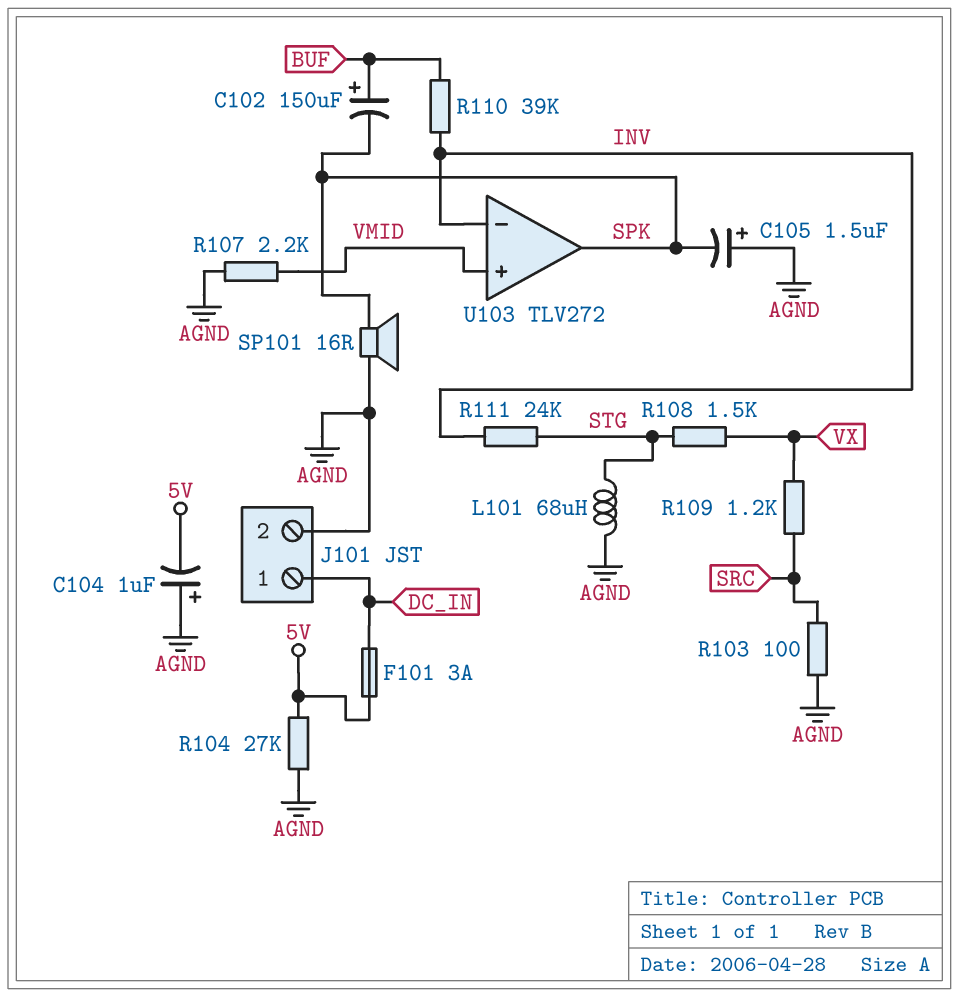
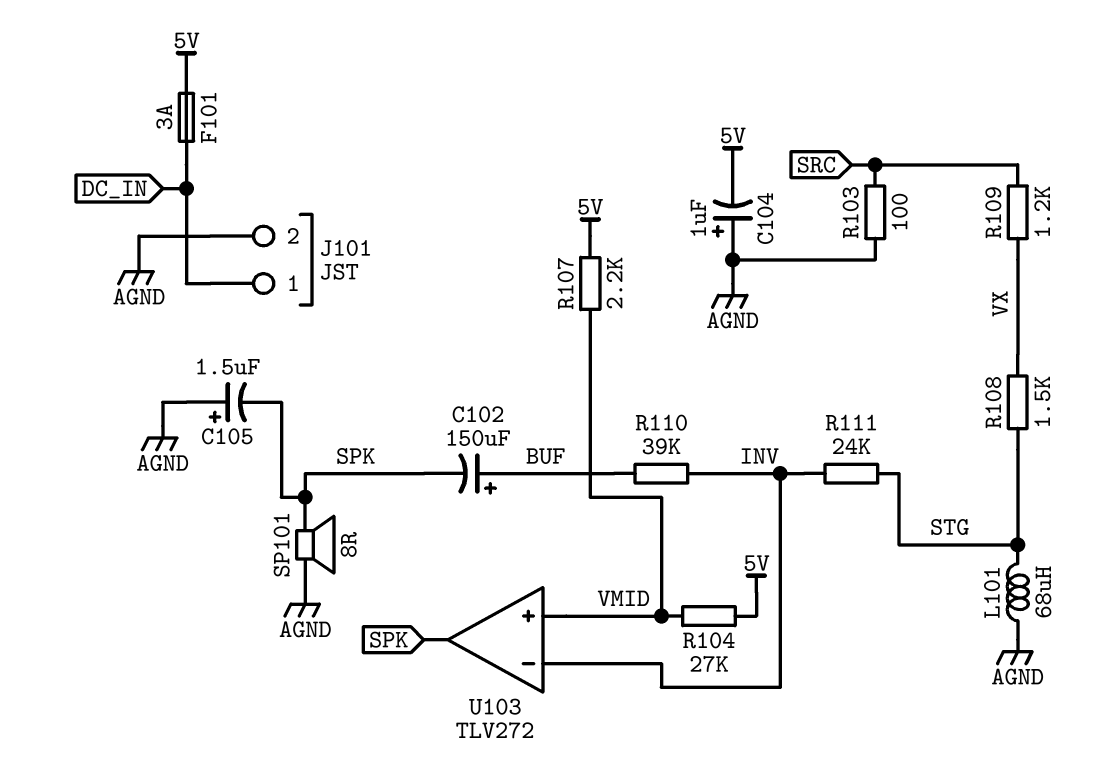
R104: 27k (5V, AGND) -> 27k (5V, VMID)
R107: 2.2k (AGND, VMID) -> 2.2k (5V, VMID)
SP101: speaker 16R (AGND, SPK) -> speaker 8R (AGND, SPK)

